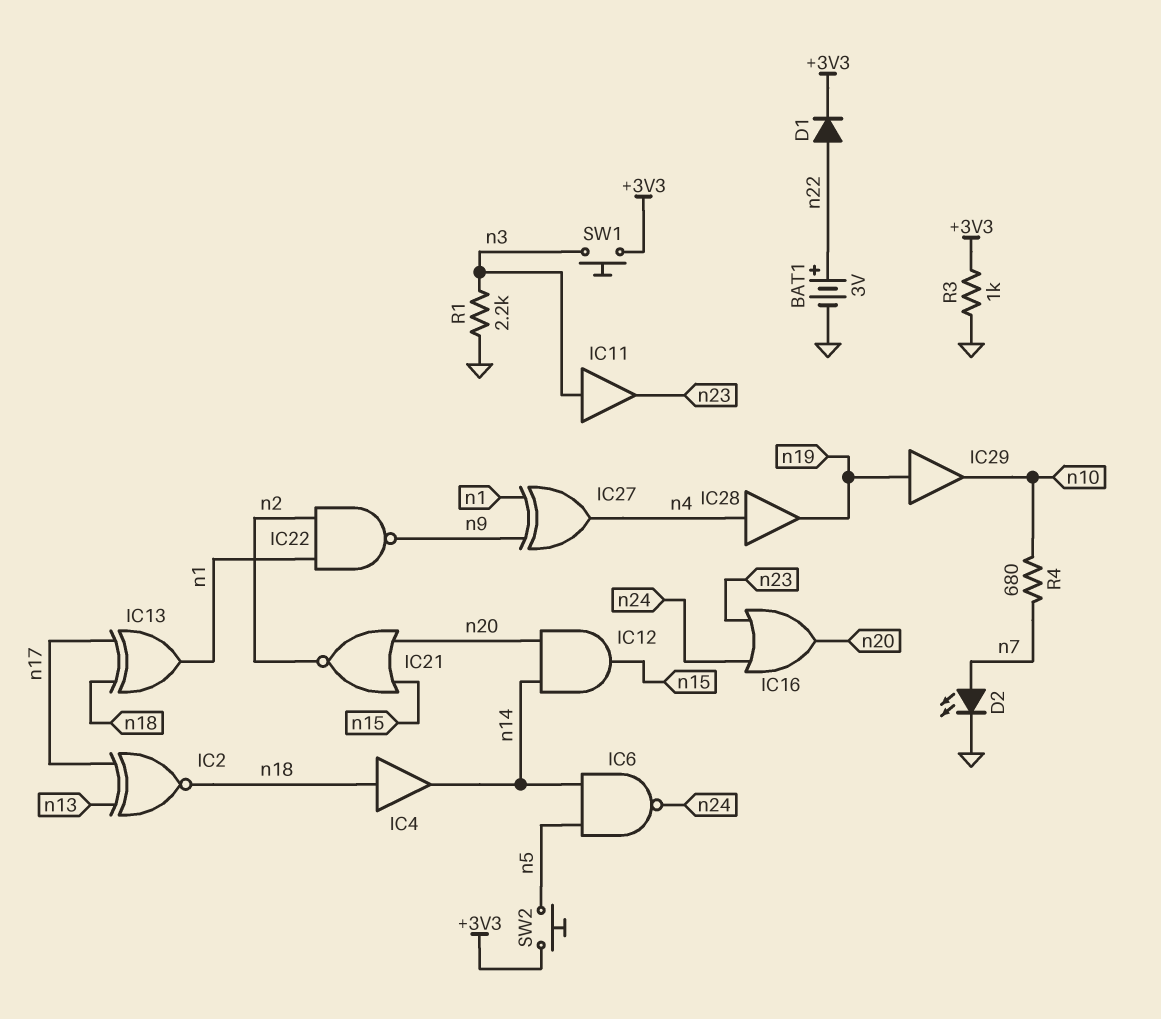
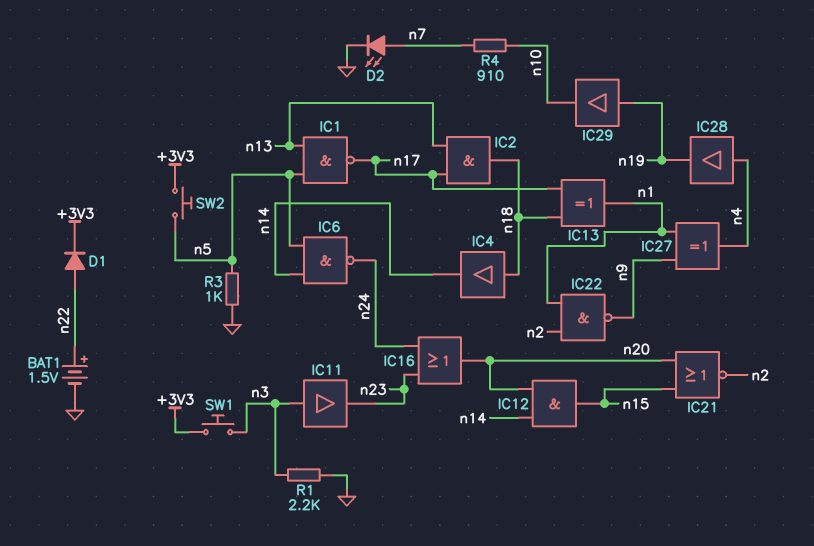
BAT1: 3V (plus n22, minus GND) -> 1.5V (plus n22, minus GND)
IC1: none -> NAND (in n5, in n13, out n17)
IC2: XNOR (in n13, in n17, out n18) -> AND (in n13, in n17, out n18)
R3: 1k (+3V3, GND) -> 1k (GND, n5)
R4: 680 (n7, n10) -> 910 (n7, n10)

